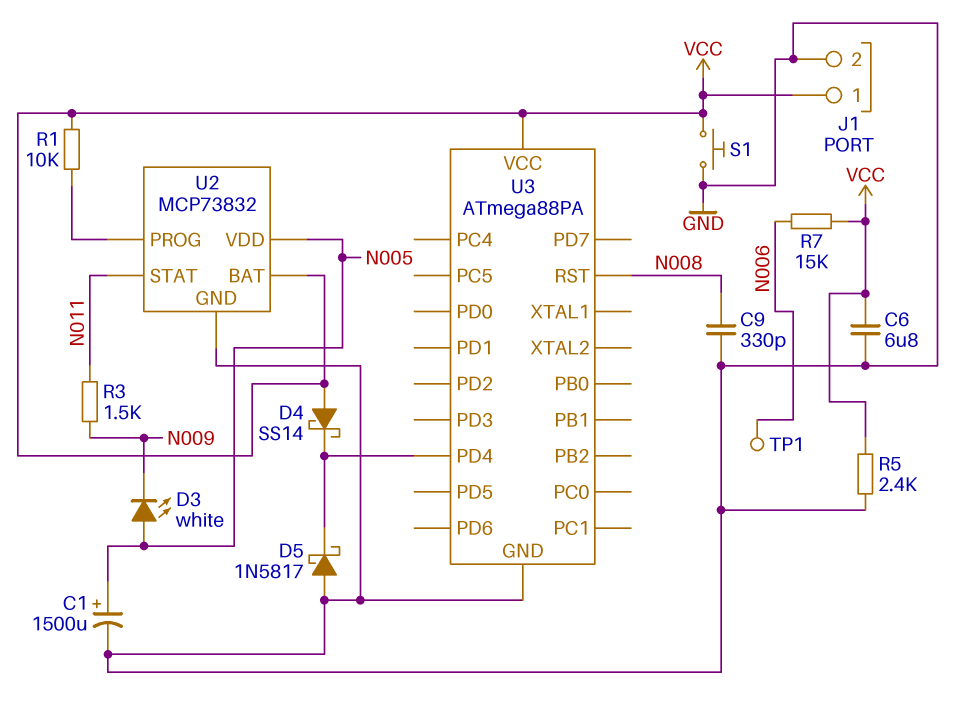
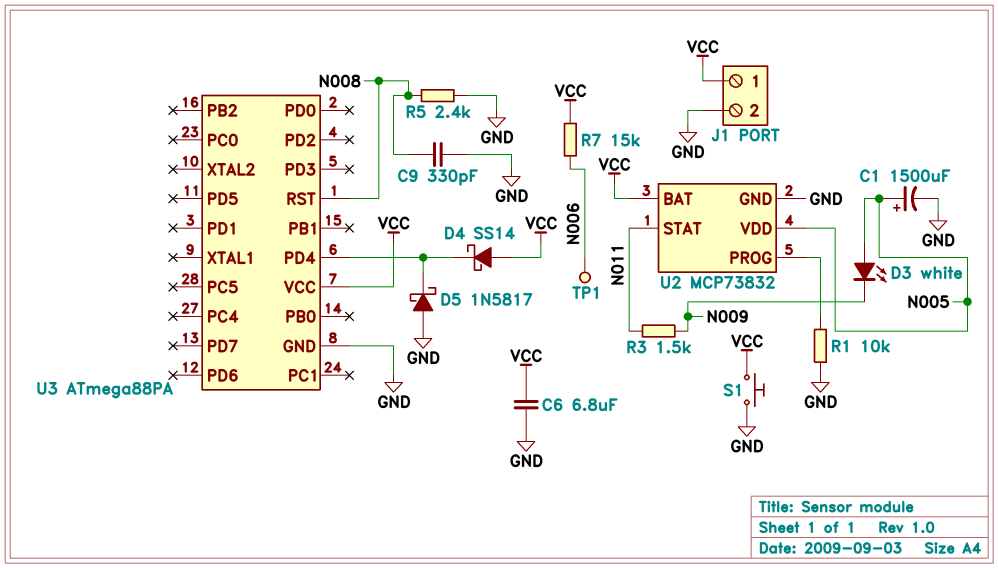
R1: 10k (U2/PROG, VCC) -> 10k (GND, U2/PROG)
R5: 2.4k (GND, VCC) -> 2.4k (GND, N008)

